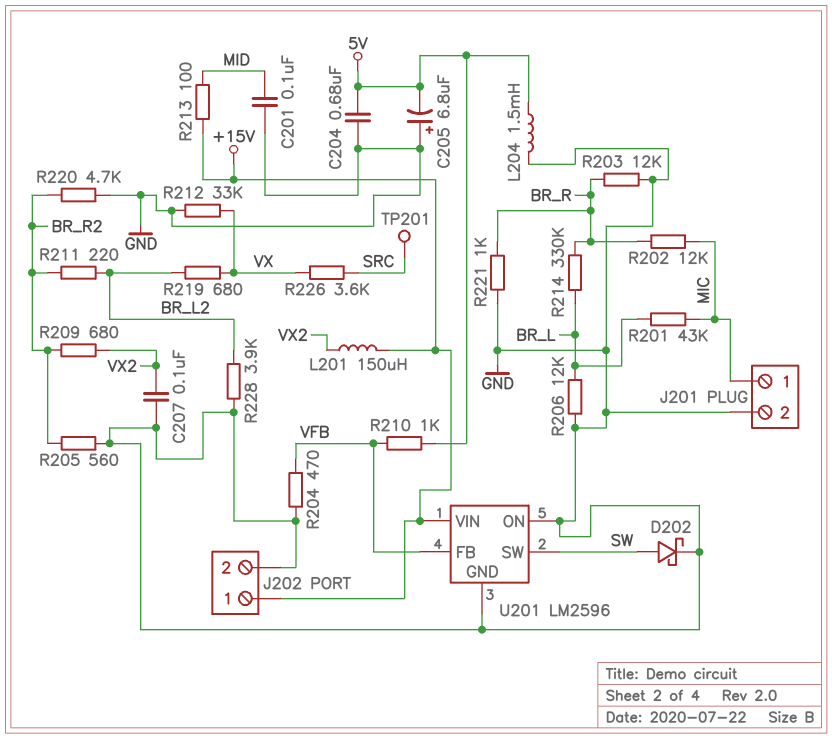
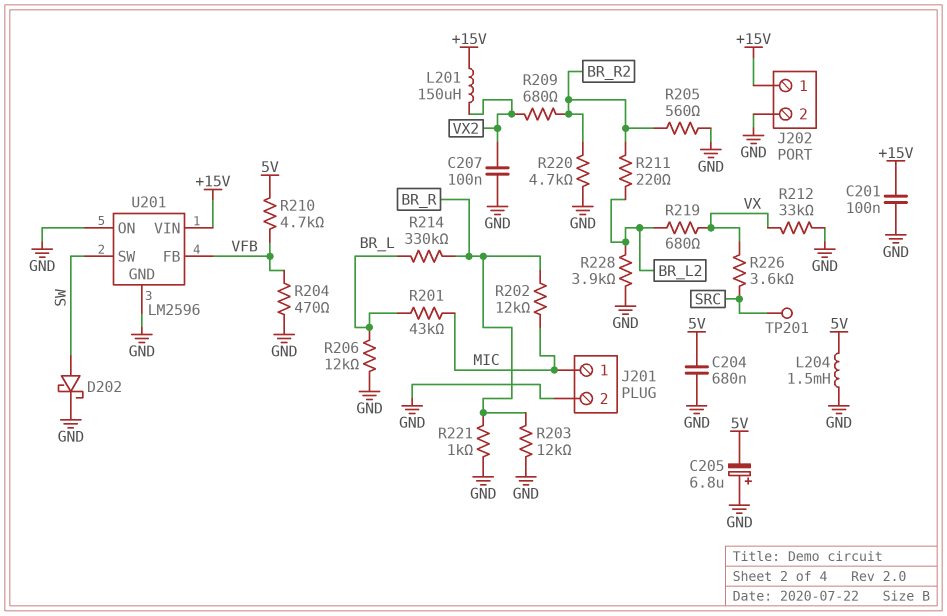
C201: 100nF (GND, MID) -> 100nF (+15V, GND)
R210: 1k (5V, VFB) -> 4.7k (5V, VFB)
R213: 100 (+15V, MID) -> none

